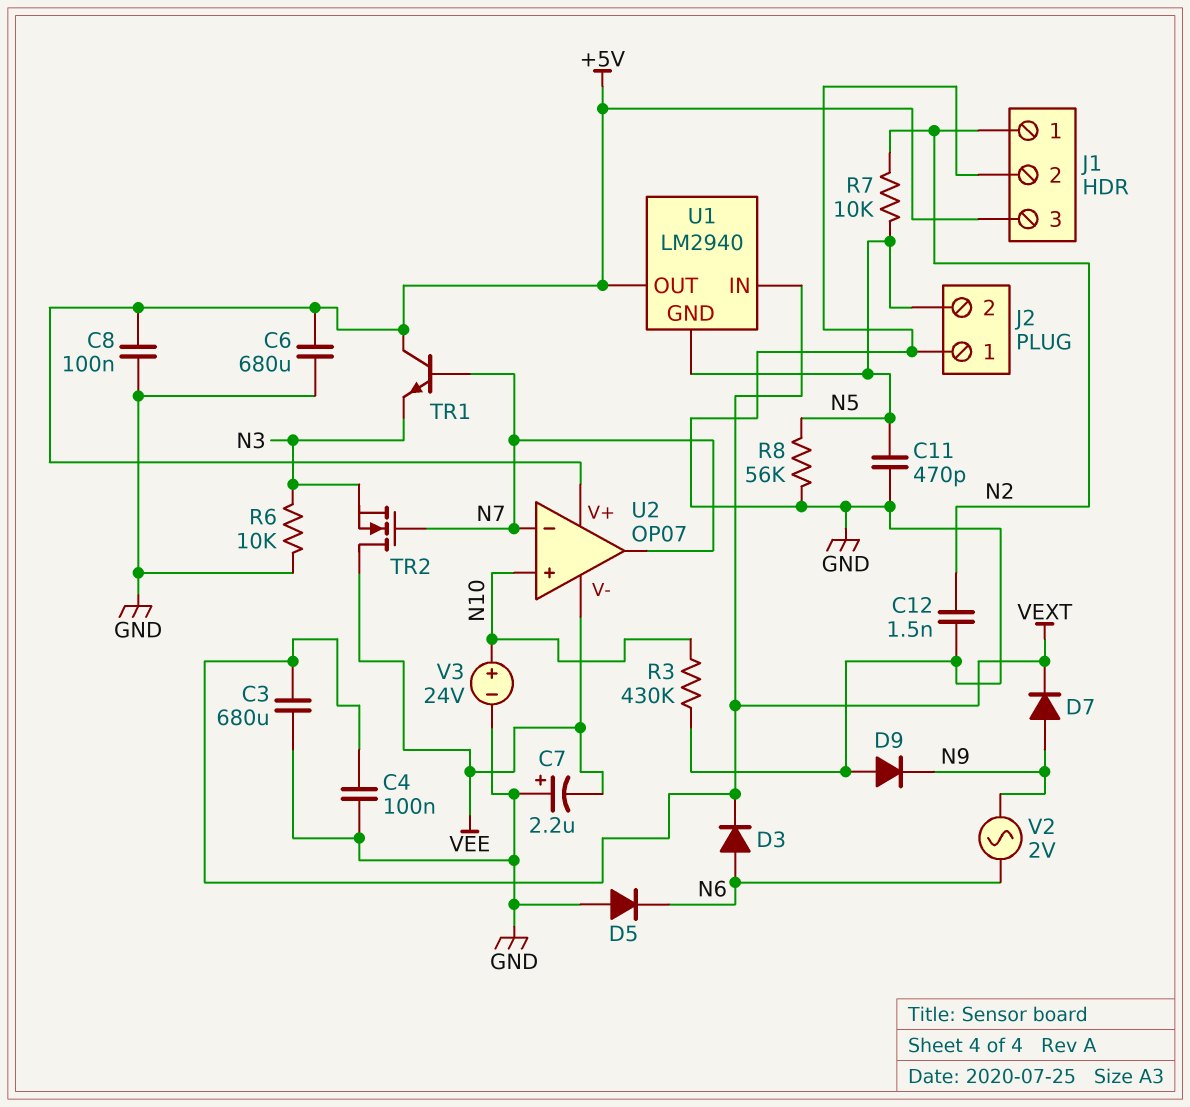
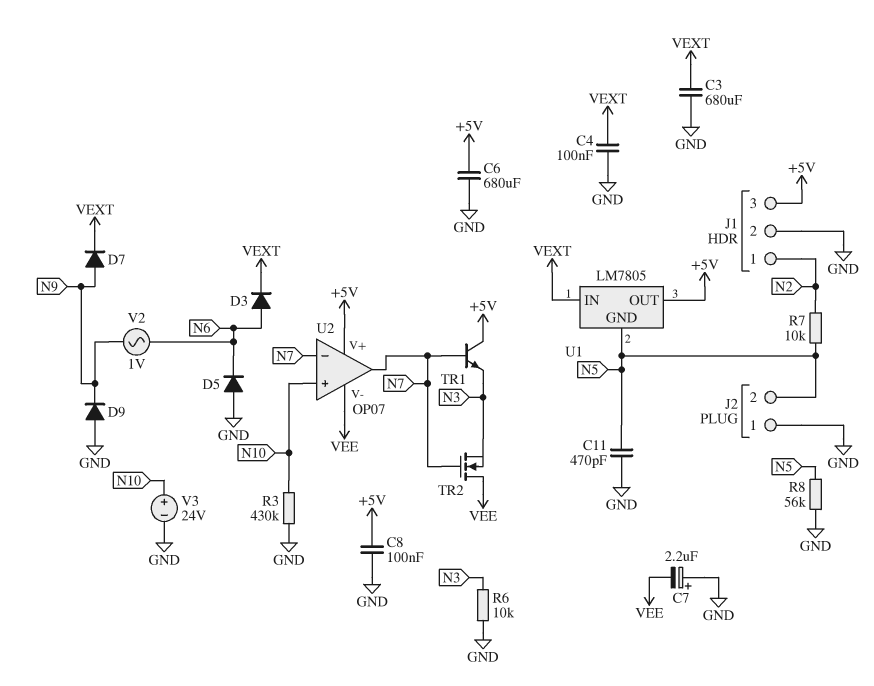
C12: 1.5nF (GND, N2) -> none
U1: LM2940 -> LM7805
V2: AC 2V (N6, N9) -> AC 1V (N6, N9)

